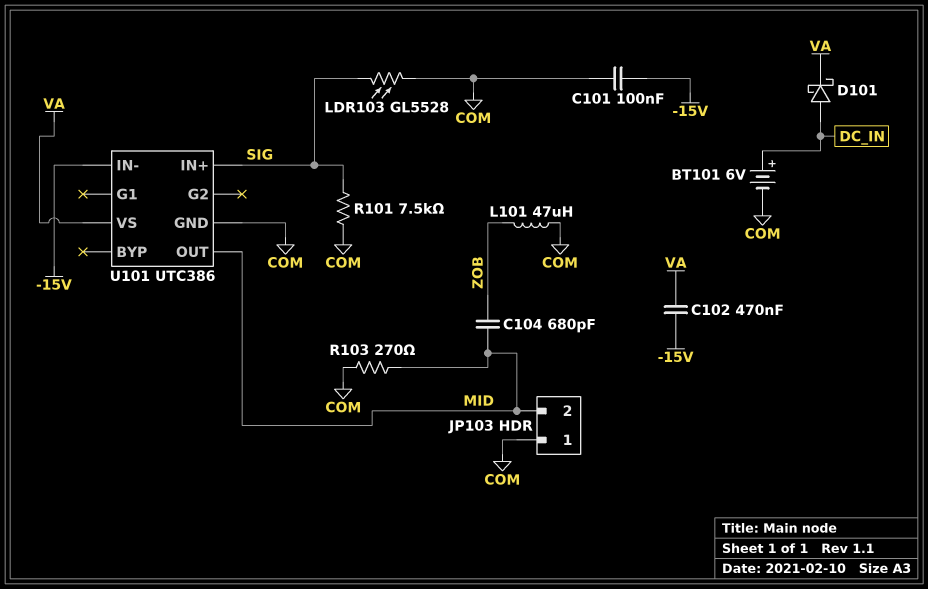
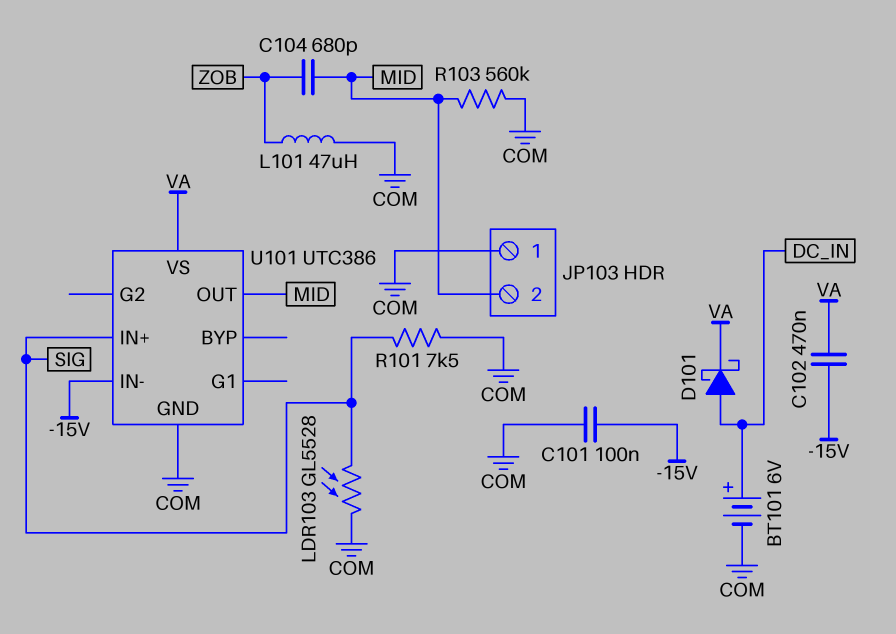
R103: 270 (COM, MID) -> 560k (COM, MID)

